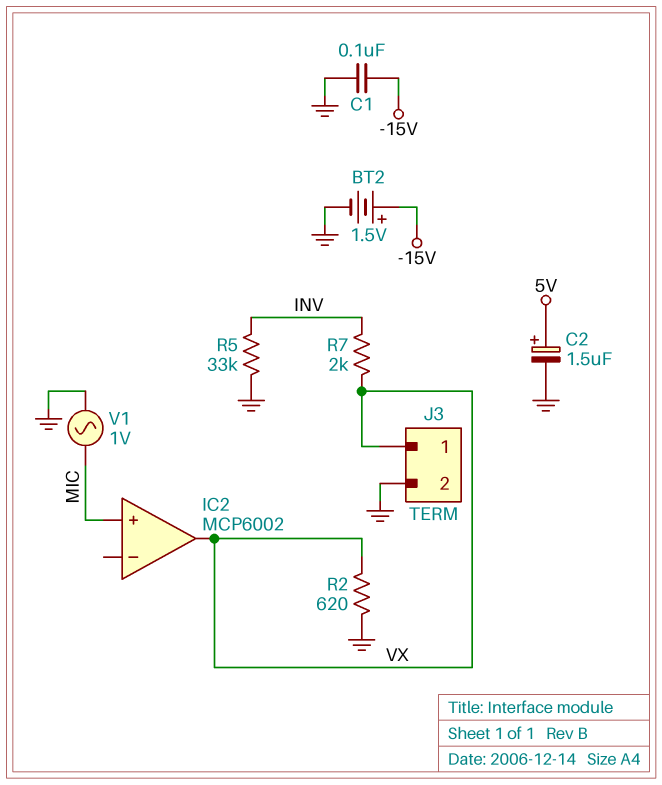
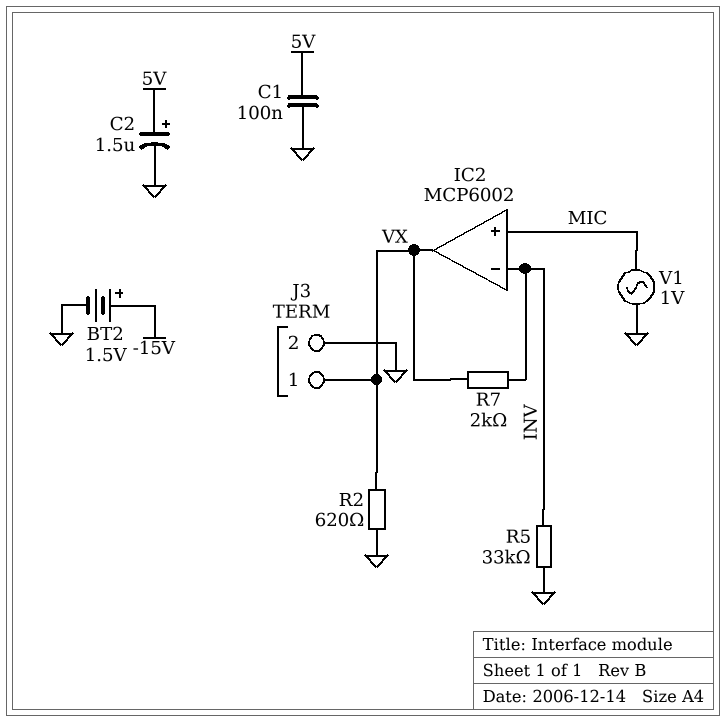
C1: 100nF (-15V, GND) -> 100nF (5V, GND)
IC2 pin in-: none -> INV

